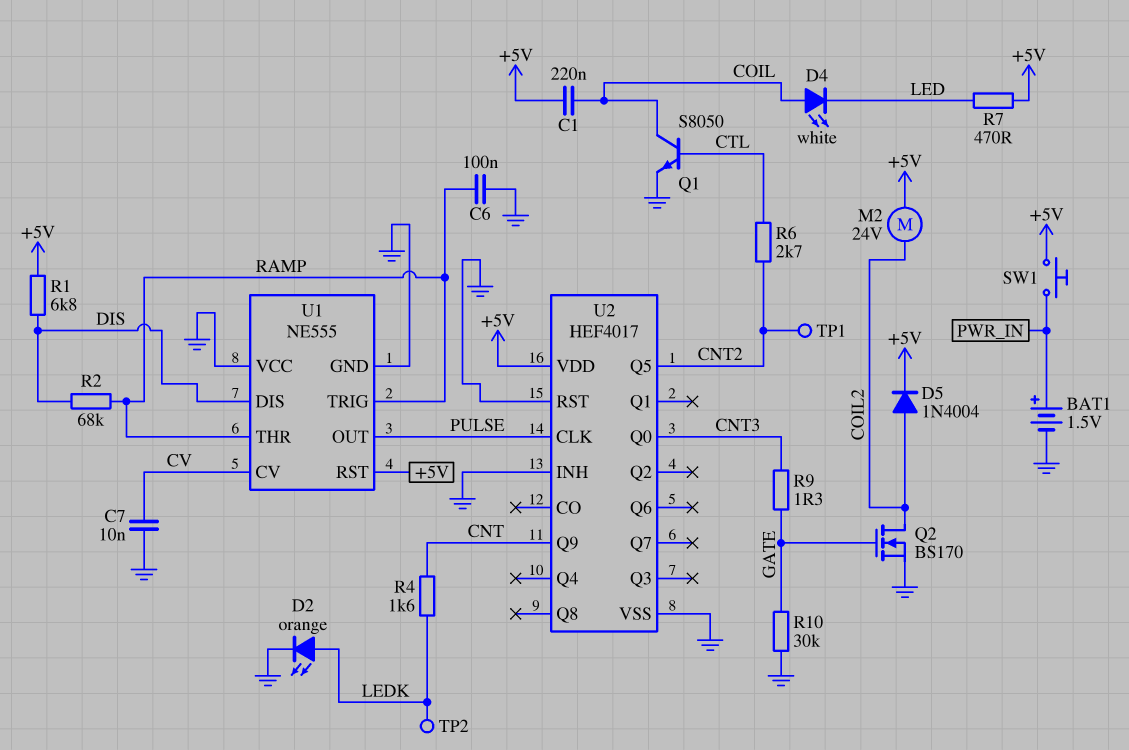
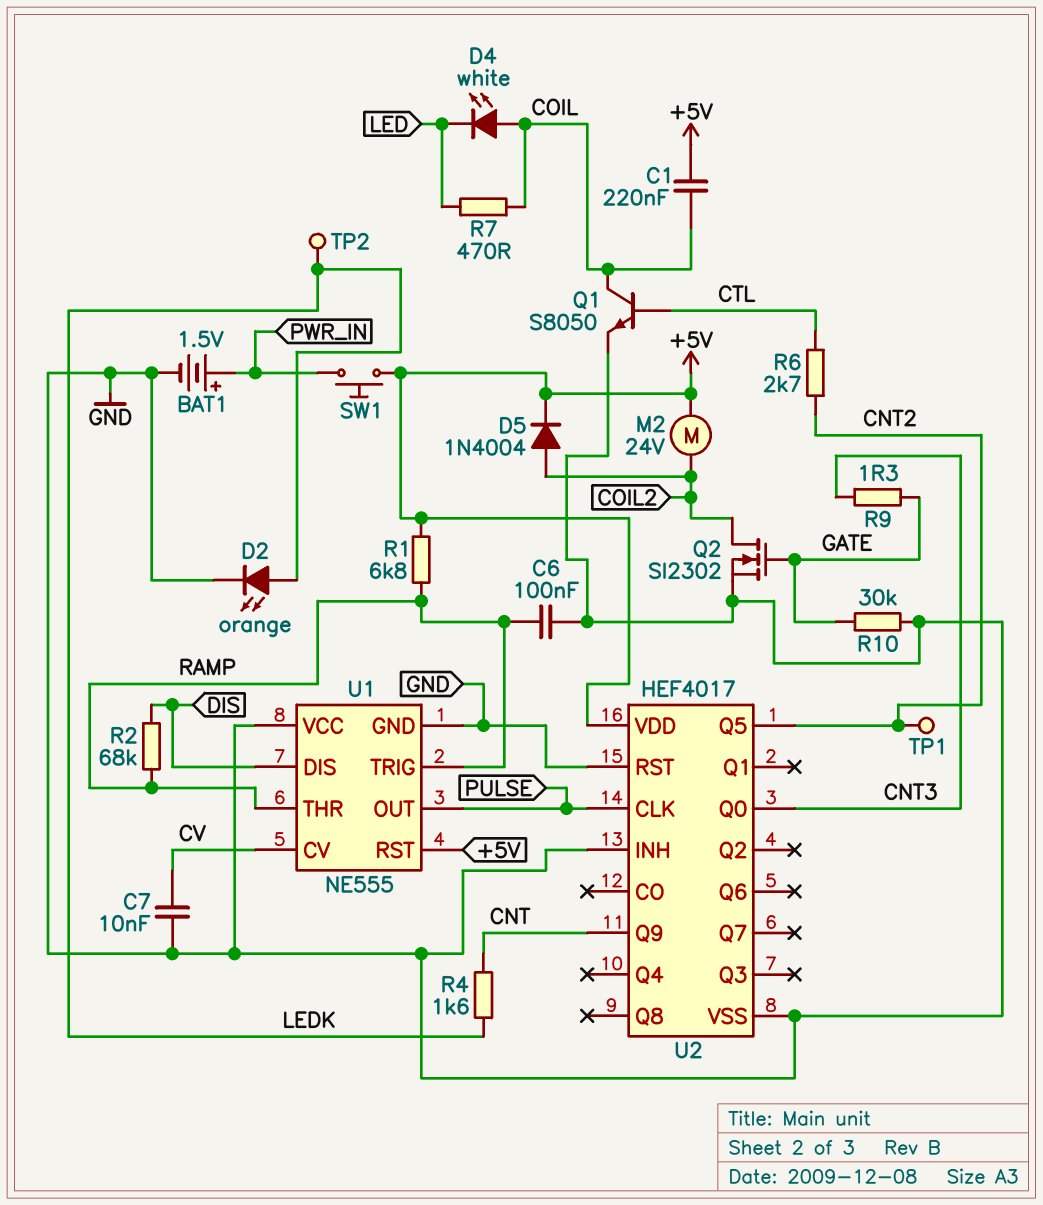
Q2: NMOS BS170 (G GATE, D COIL2, S GND) -> NMOS SI2302 (G GATE, D COIL2, S GND)
R1: 6.8k (+5V, DIS) -> 6.8k (+5V, RAMP)
R7: 470 (+5V, LED) -> 470 (COIL, LED)

